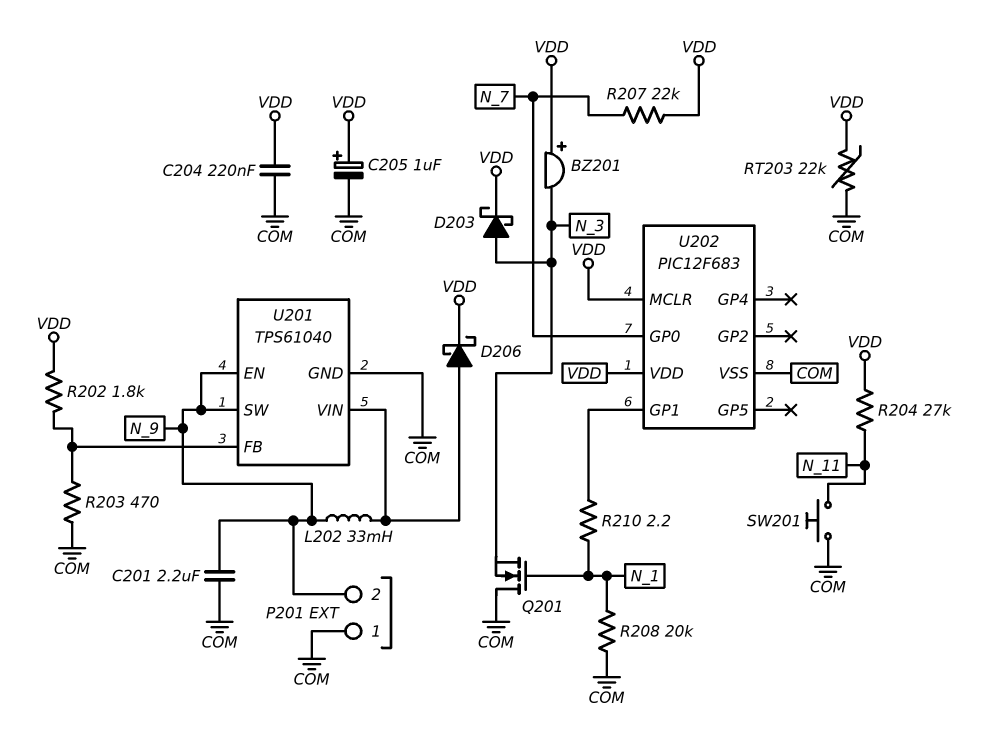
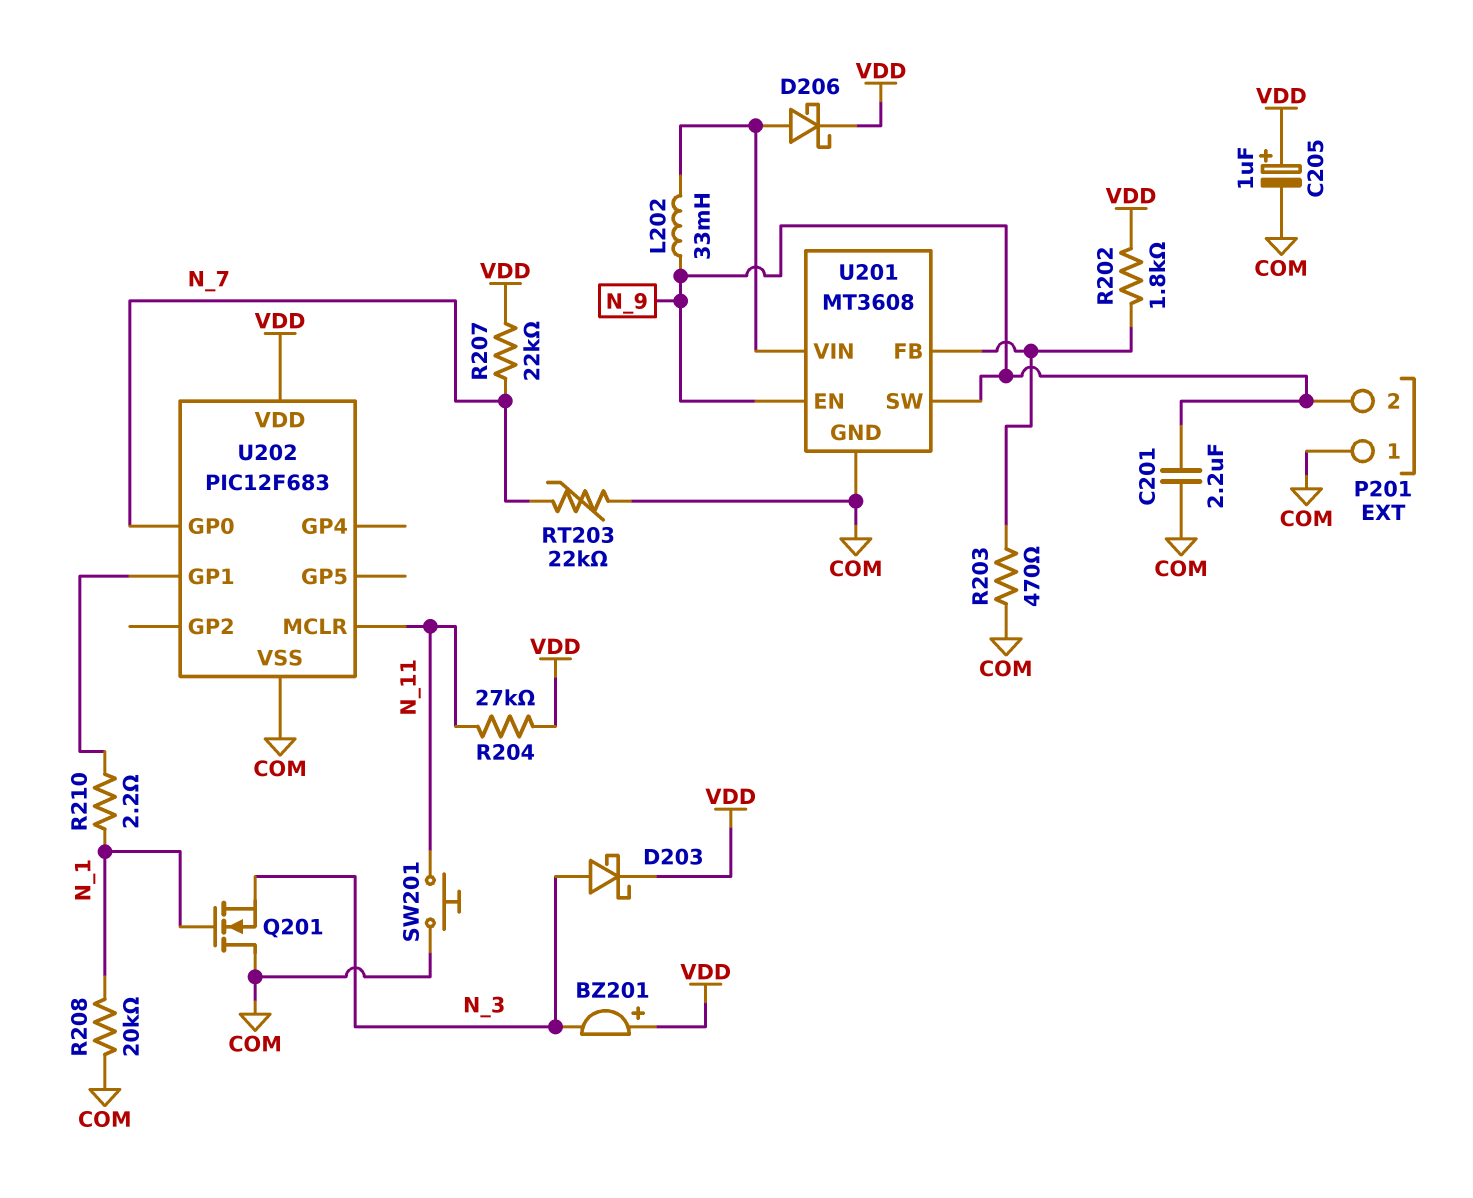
C204: 220nF (COM, VDD) -> none
RT203: 22k (COM, VDD) -> 22k (COM, N_7)
U201: TPS61040 -> MT3608
U202 pin MCLR: VDD -> N_11

